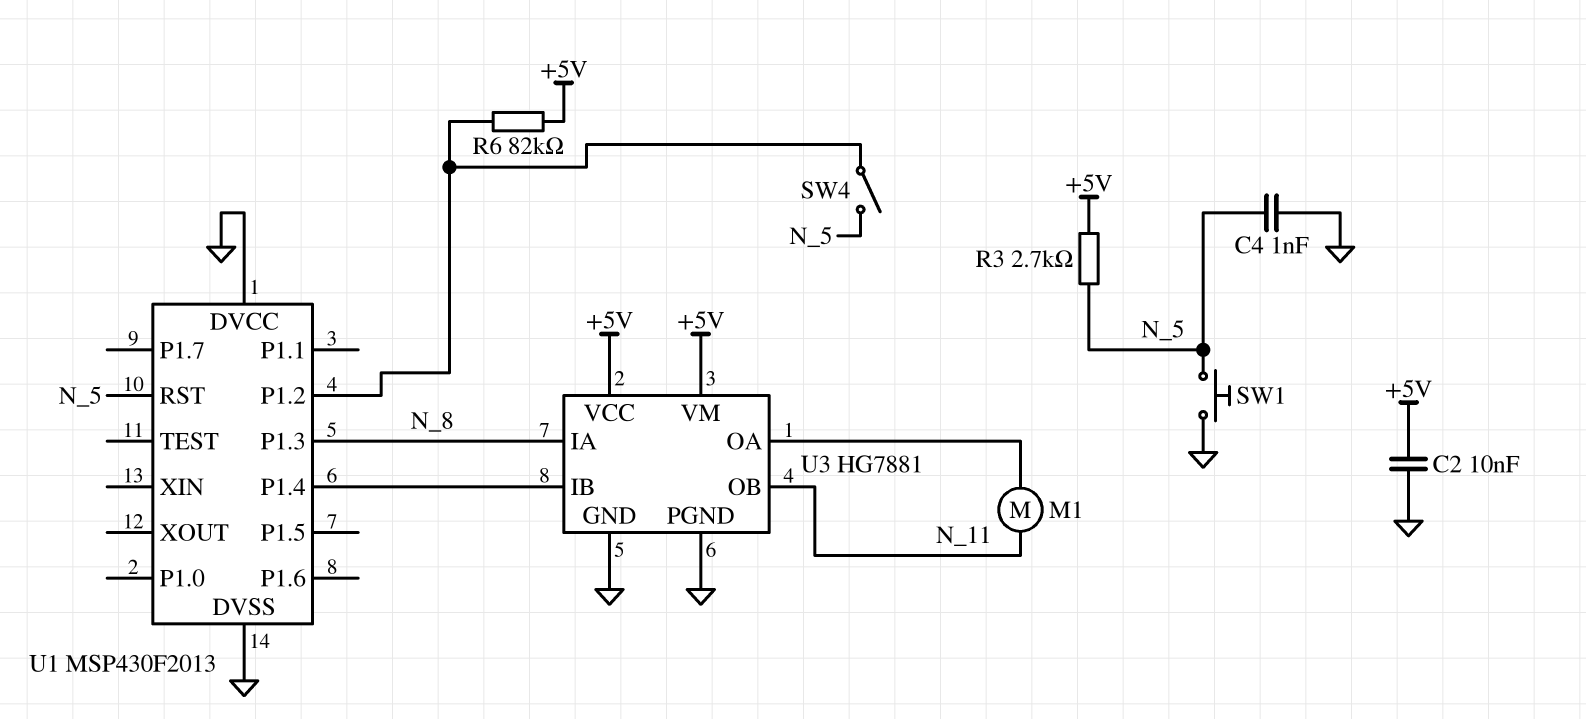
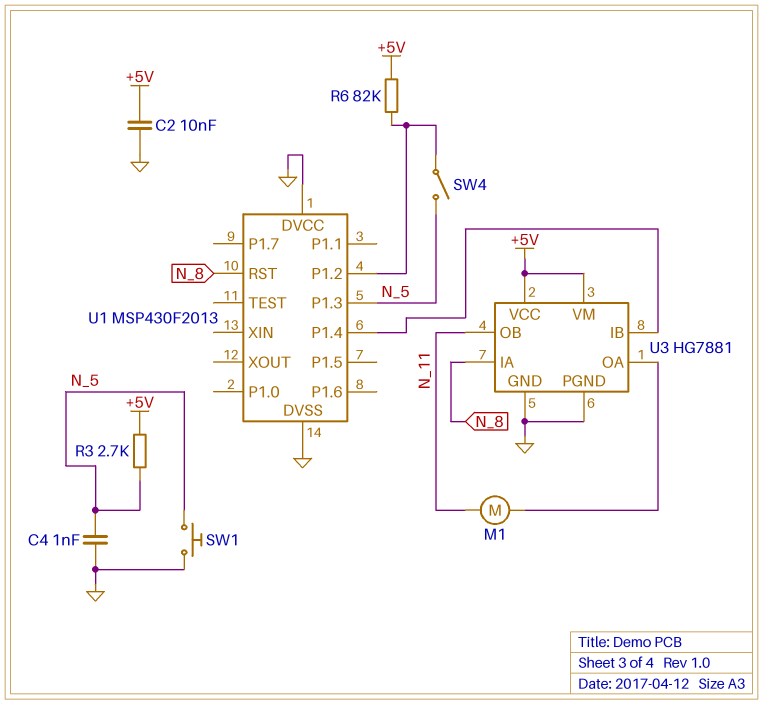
U1 pin P1.3: N_8 -> N_5
U1 pin RST: N_5 -> N_8

